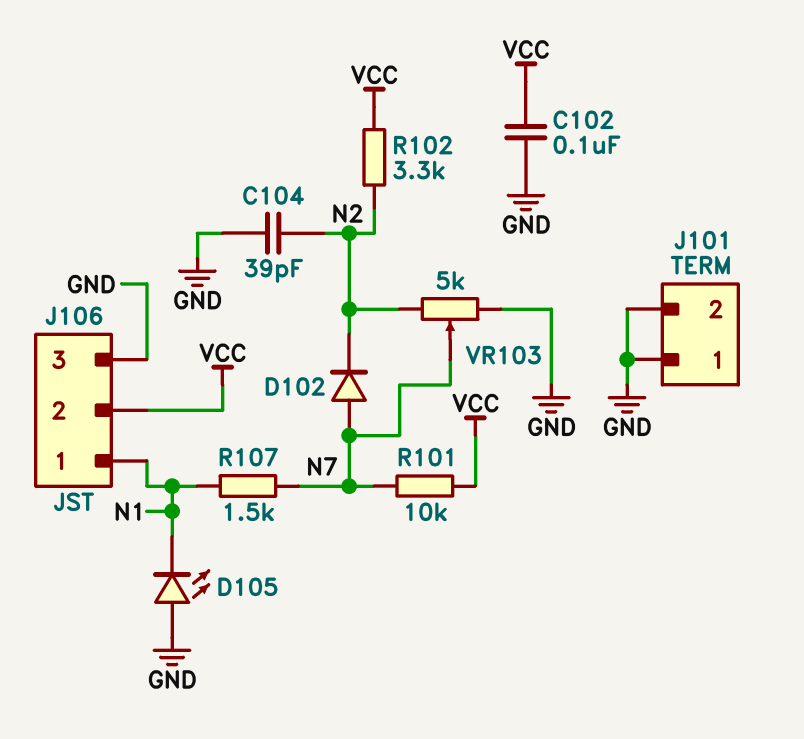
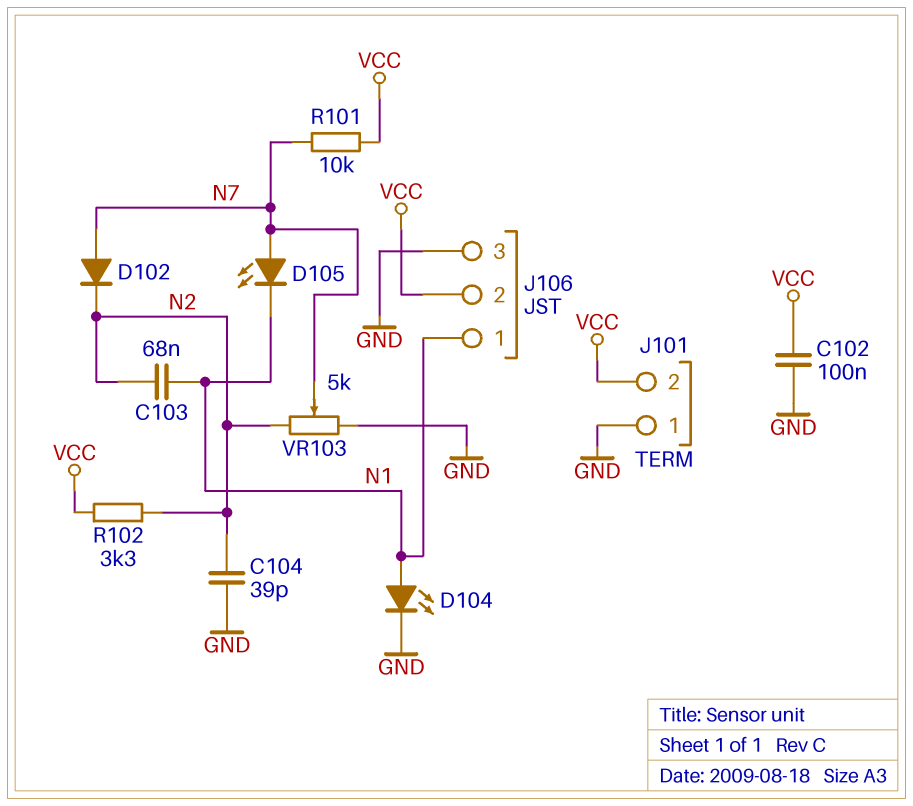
C103: none -> 68nF (N1, N2)
D104: none -> LED (A N1, K GND)
D105: LED (A GND, K N1) -> LED (A N7, K N1)
J101 pin 2: GND -> VCC
R107: 1.5k (N1, N7) -> none

